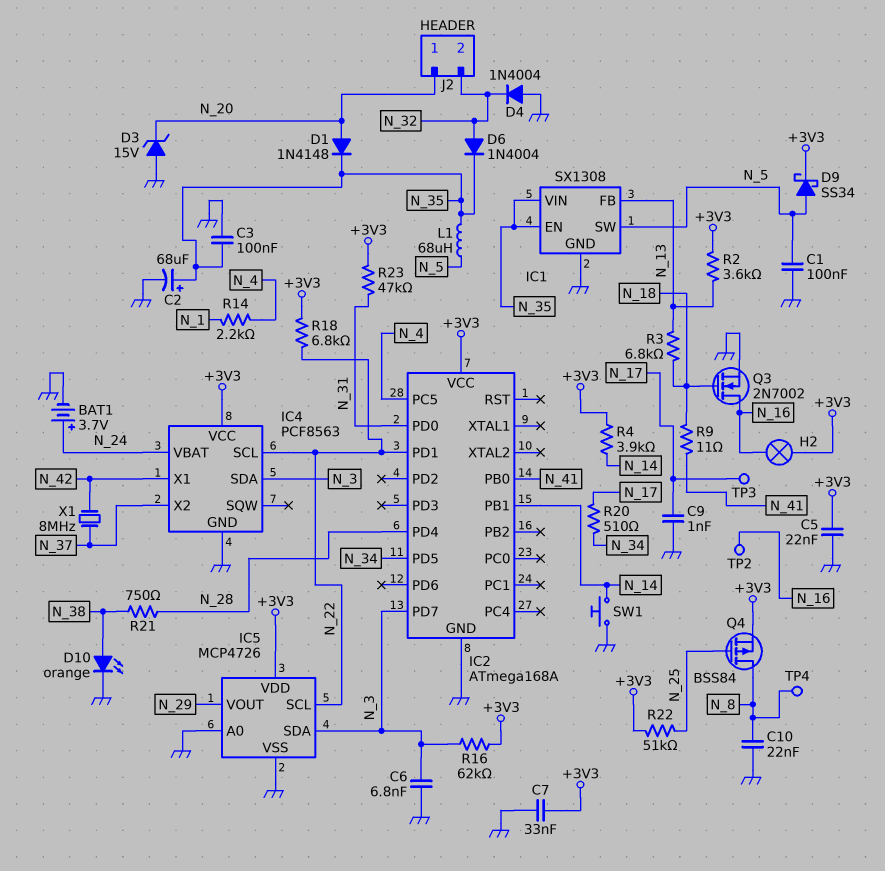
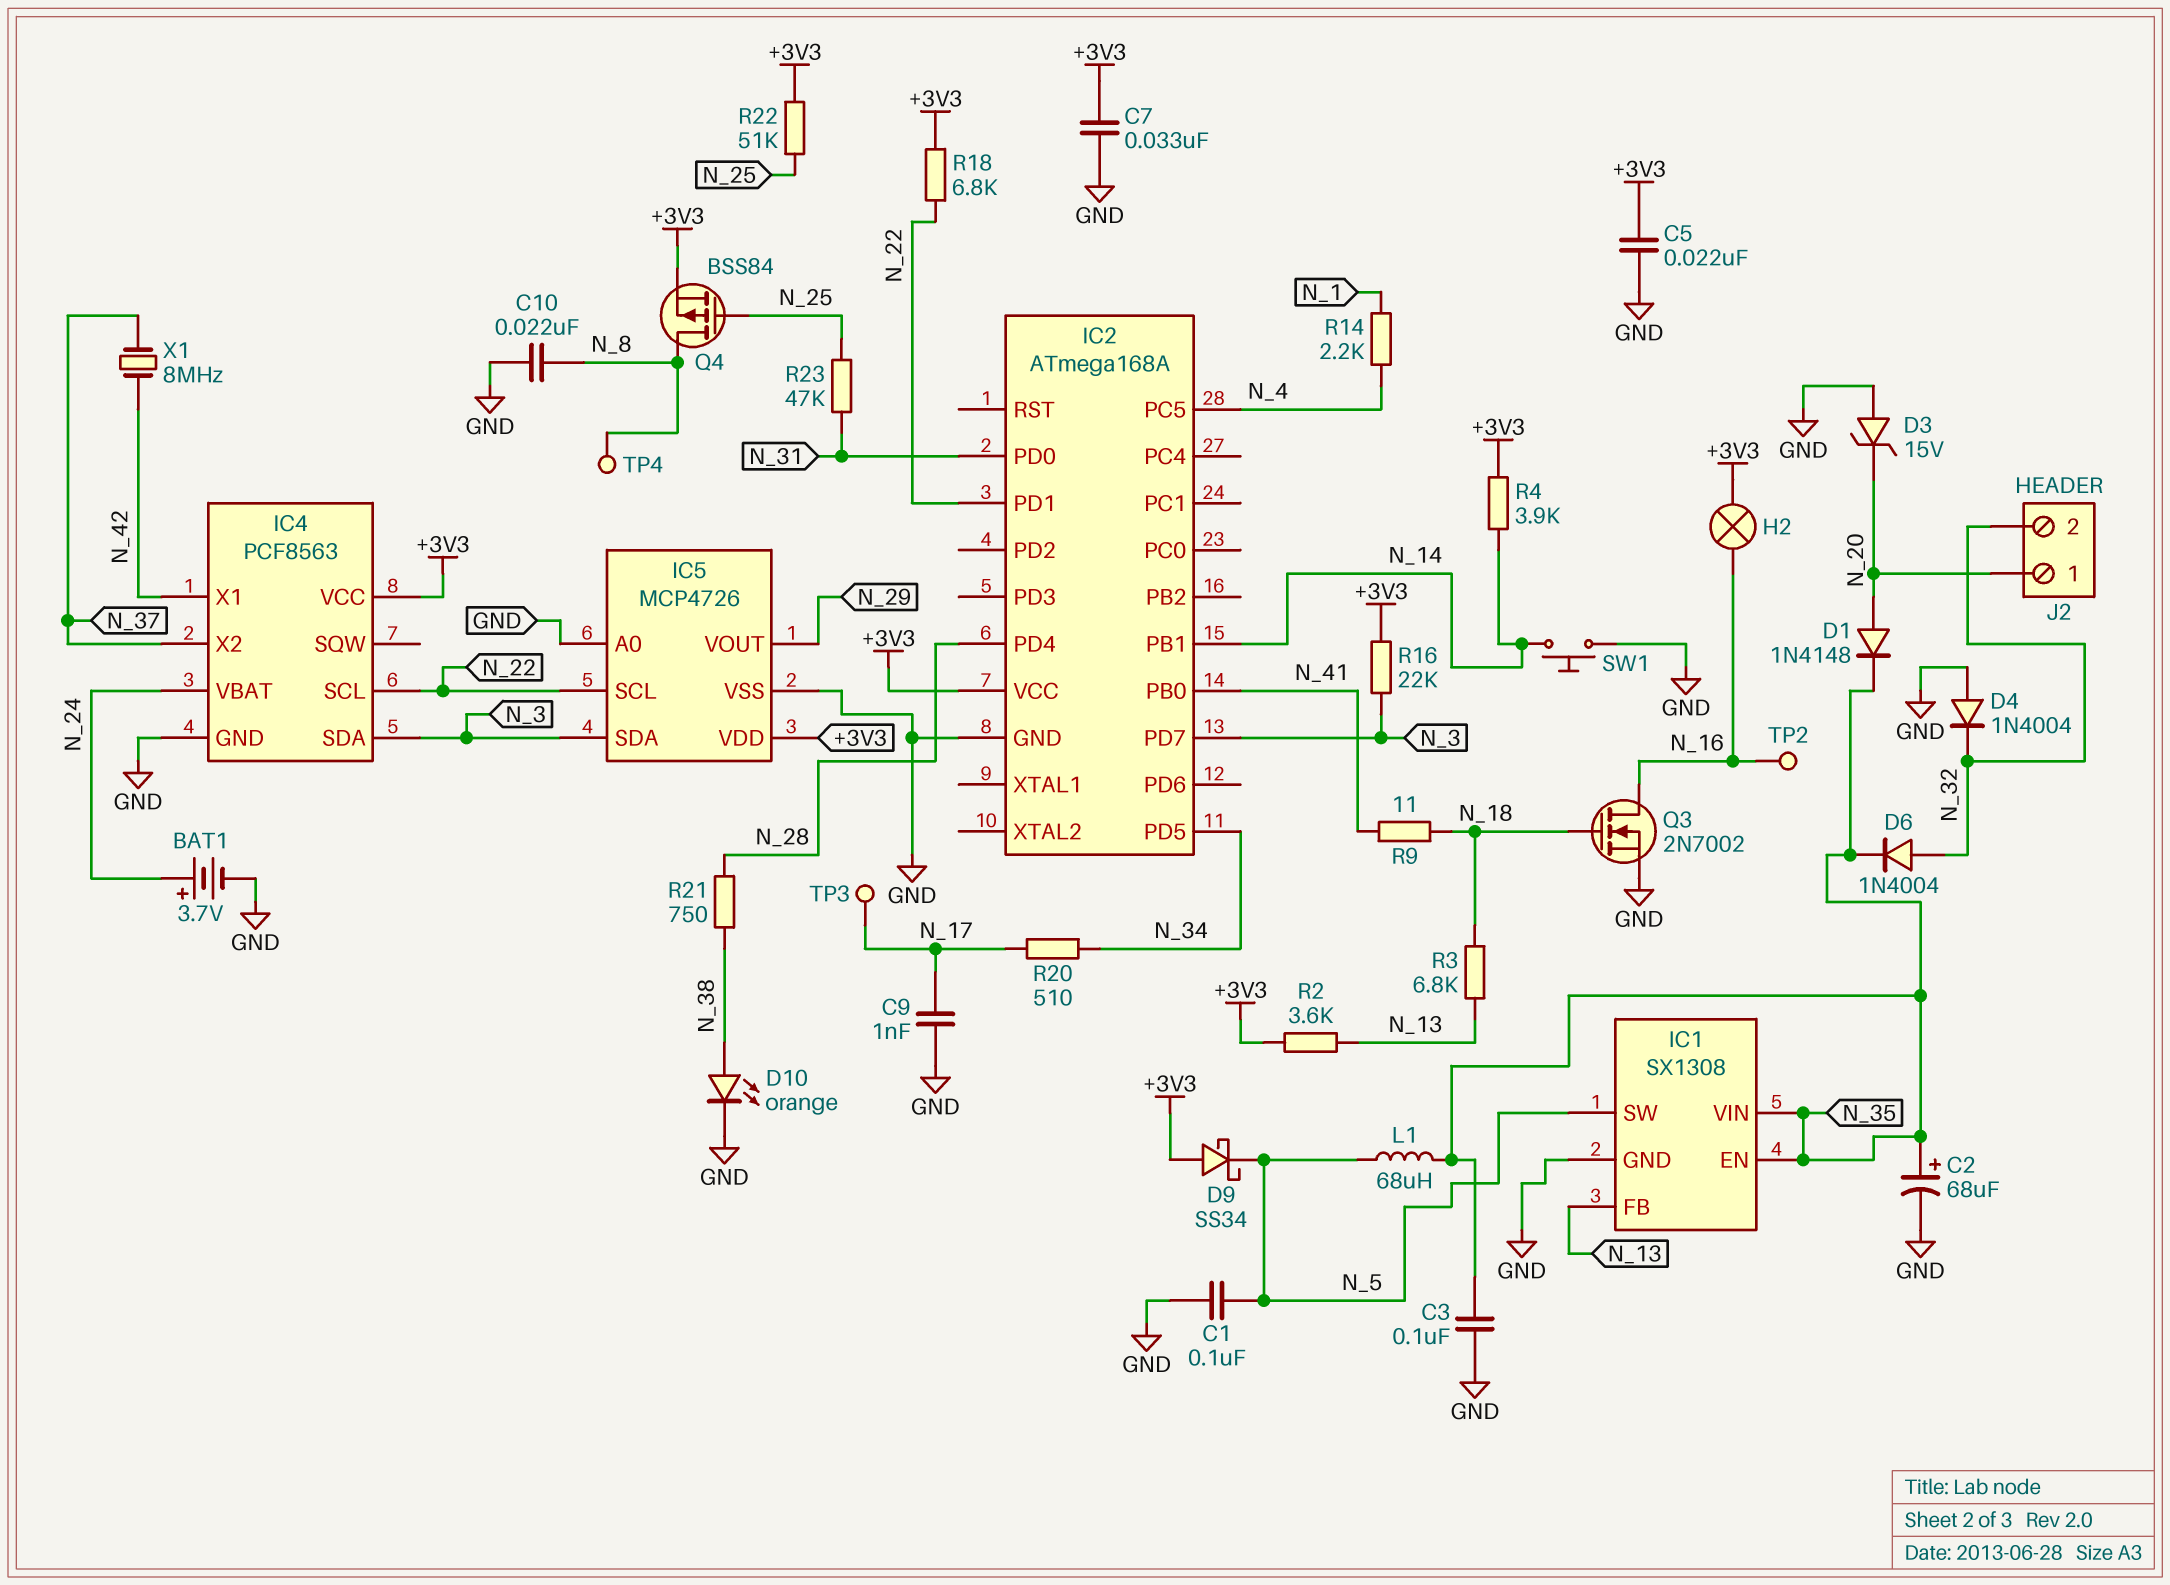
C6: 6.8nF (GND, N_3) -> none
D9: schottky SS34 (A N_5, K +3V3) -> schottky SS34 (A +3V3, K N_5)
R16: 62k (+3V3, N_3) -> 22k (+3V3, N_3)
R23: 47k (+3V3, N_31) -> 47k (N_25, N_31)

